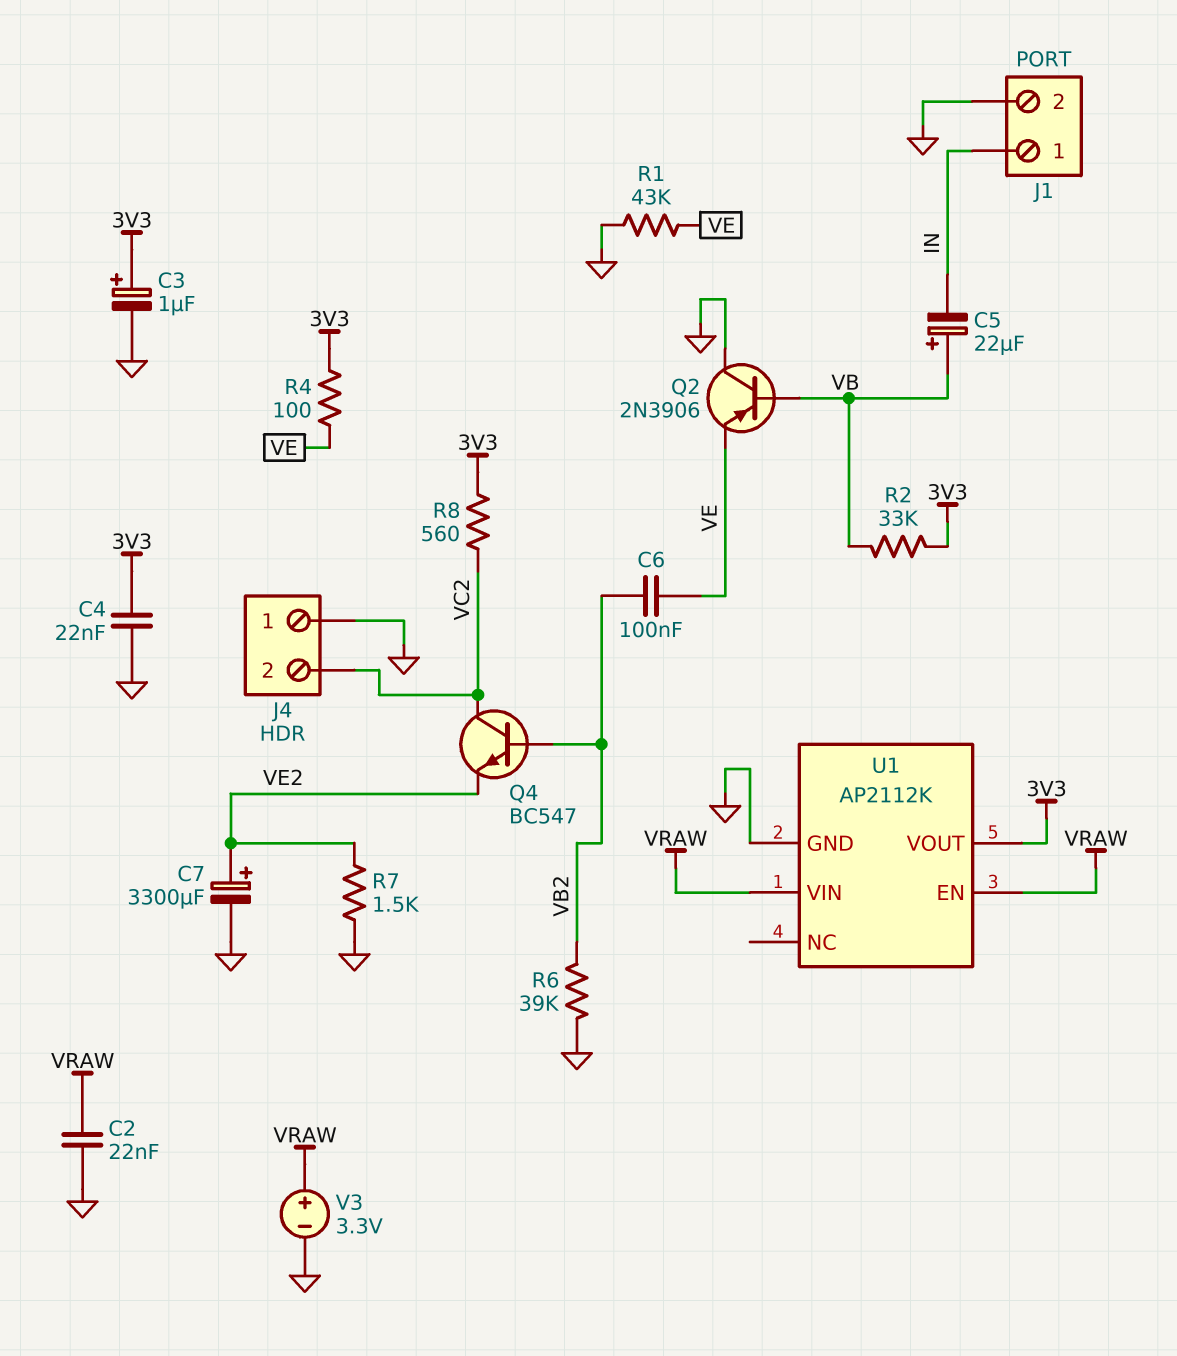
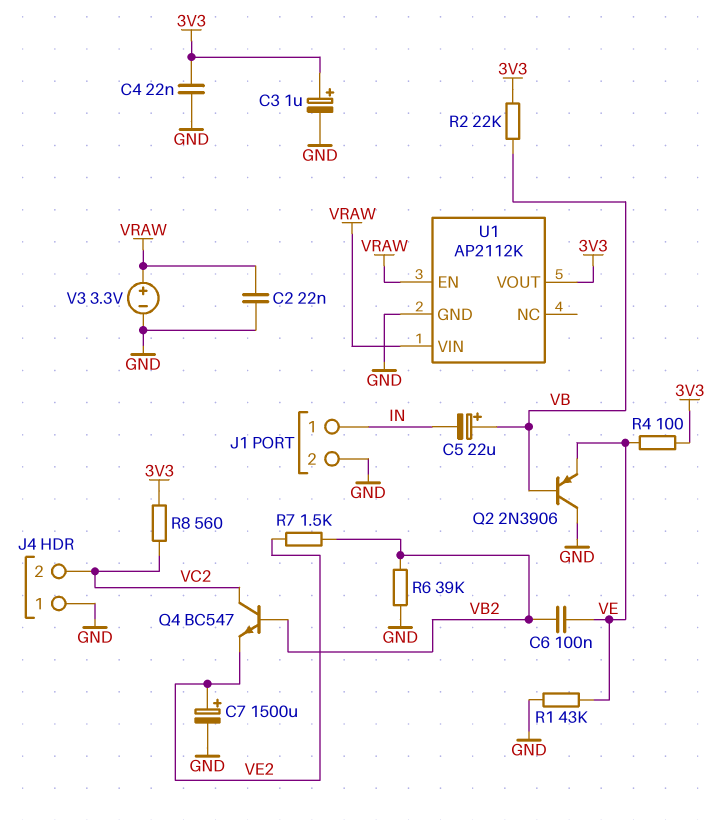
C7: 3300uF (plus VE2, minus GND) -> 1500uF (plus VE2, minus GND)
R2: 33k (3V3, VB) -> 22k (3V3, VB)
R7: 1.5k (GND, VE2) -> 1.5k (VB2, VE2)

